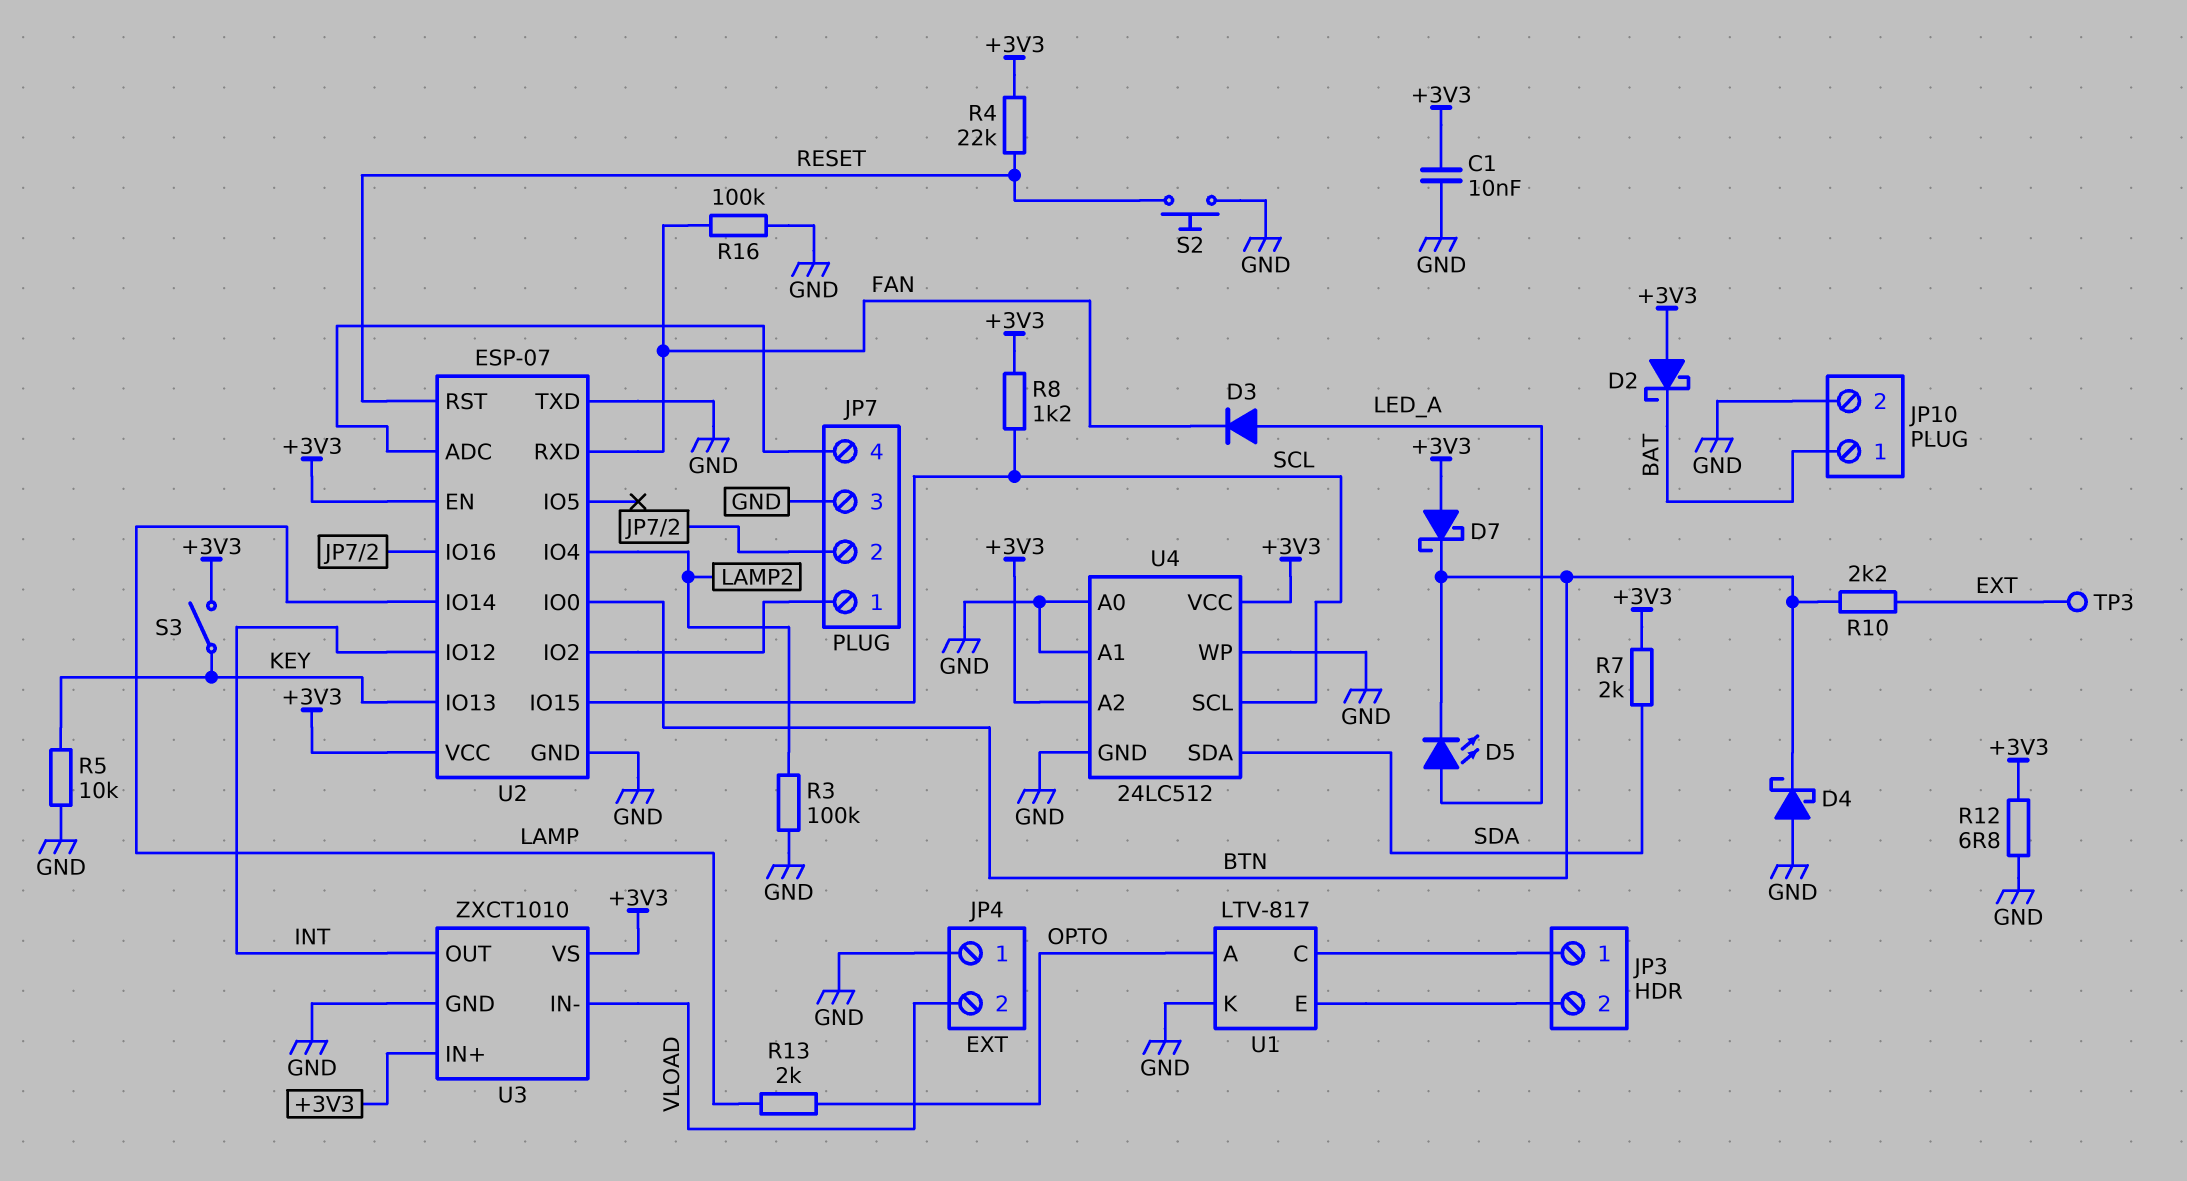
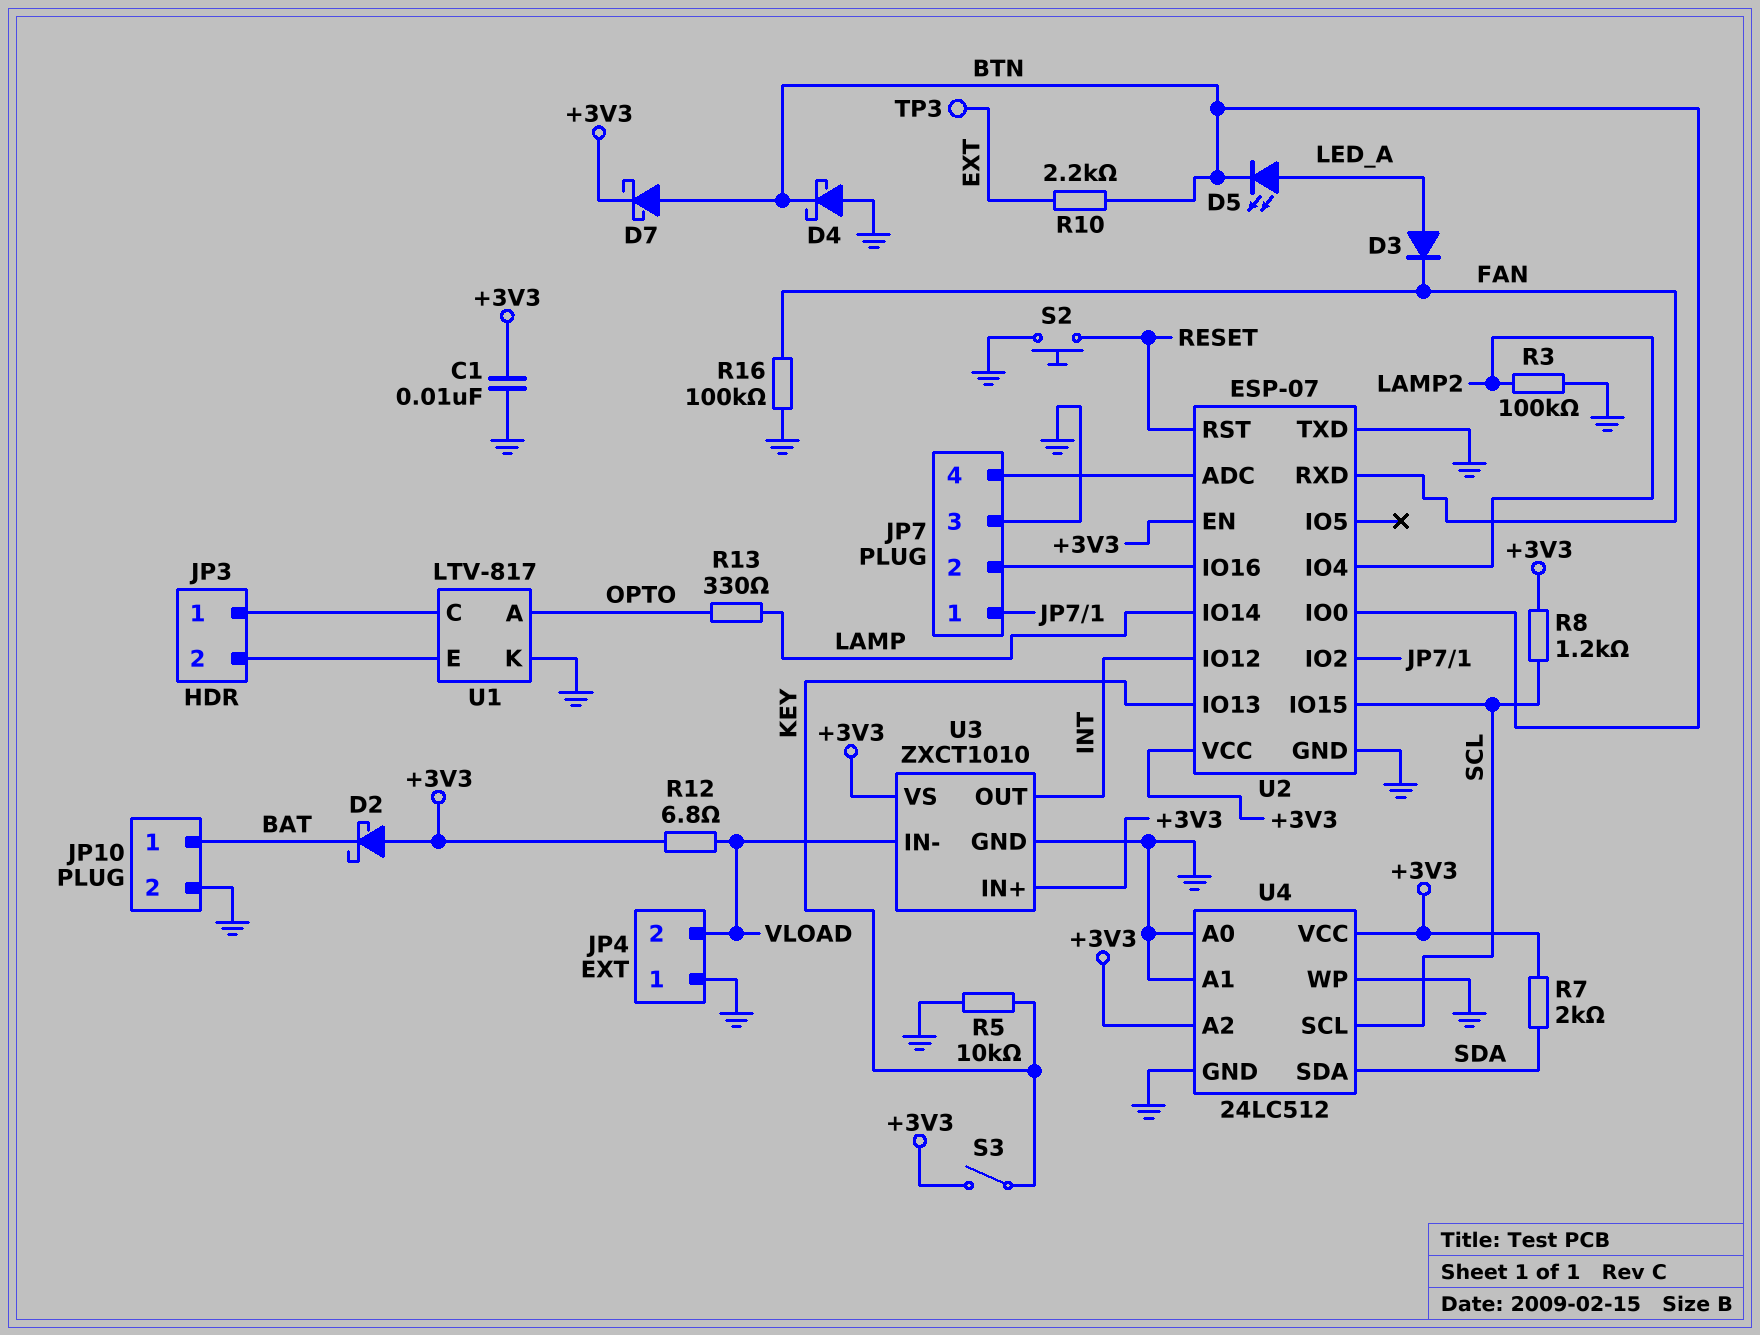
D7: schottky (A +3V3, K BTN) -> schottky (A BTN, K +3V3)
R4: 22k (+3V3, RESET) -> none
R12: 6.8 (+3V3, GND) -> 6.8 (+3V3, VLOAD)
R13: 2k (LAMP, OPTO) -> 330 (LAMP, OPTO)

